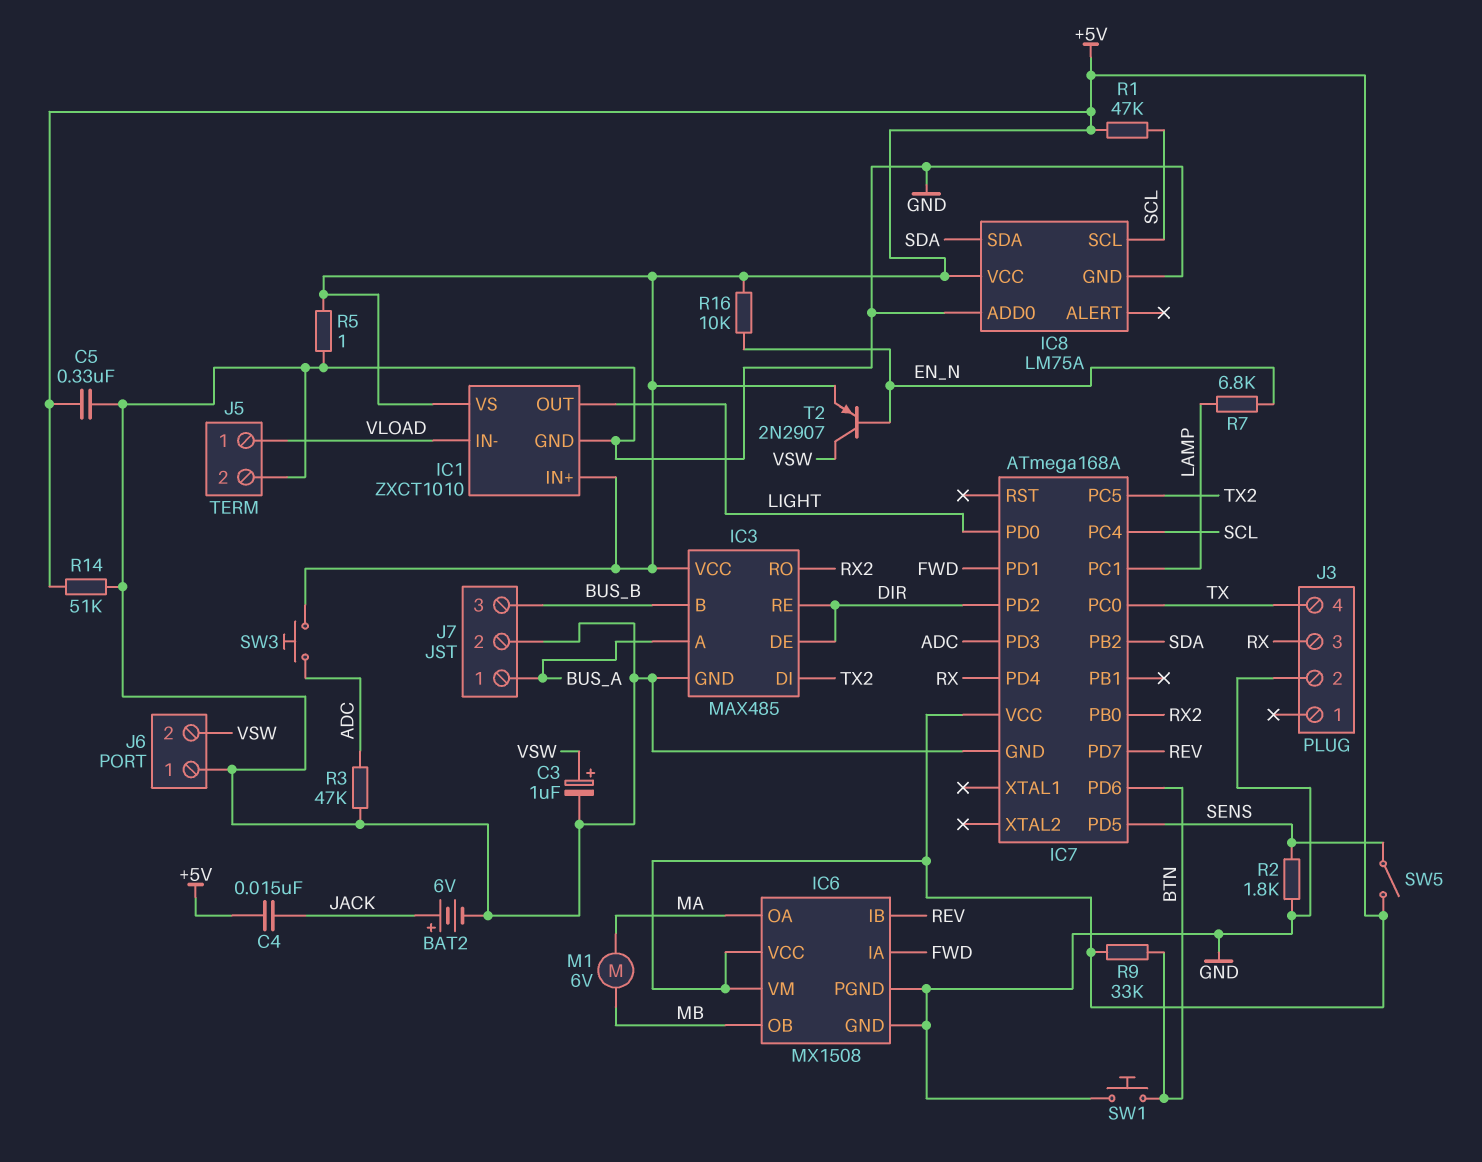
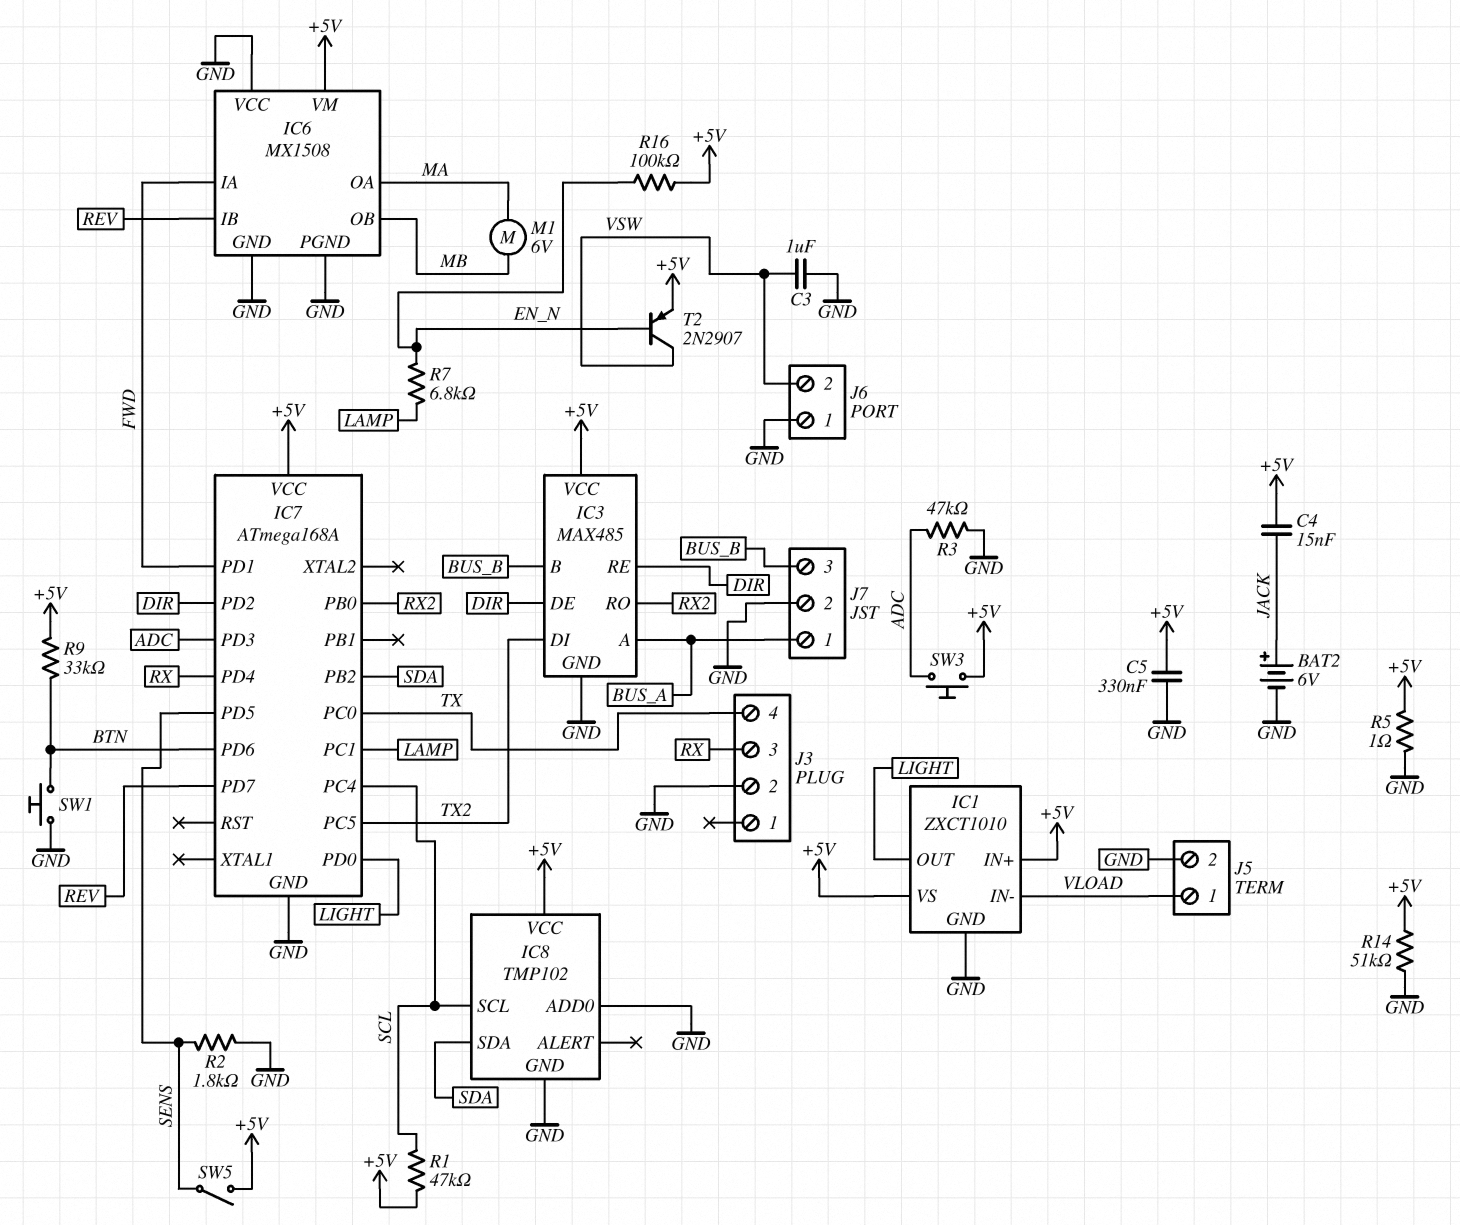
C3: 1uF (plus VSW, minus GND) -> 1uF (GND, VSW)
IC6 pin VCC: +5V -> GND
IC8: LM75A -> TMP102
R16: 10k (+5V, EN_N) -> 100k (+5V, EN_N)

